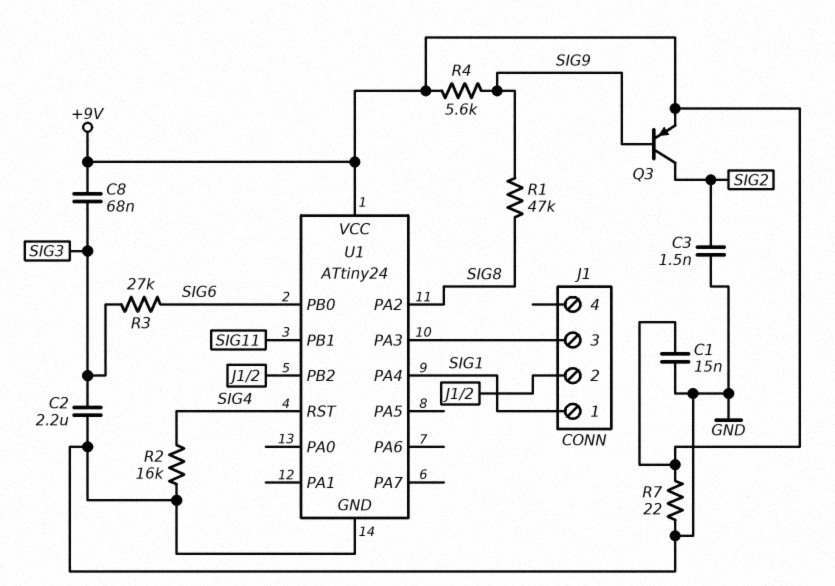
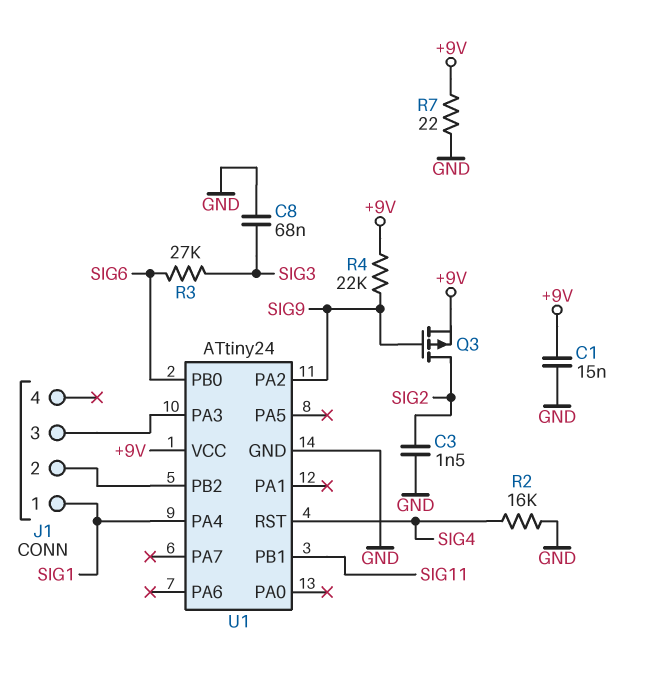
C2: 2.2uF (GND, SIG3) -> none
C8: 68nF (+9V, SIG3) -> 68nF (GND, SIG3)
Q3: PNP (B SIG9, C SIG2, E +9V) -> PMOS (G SIG9, D SIG2, S +9V)
R1: 47k (SIG8, SIG9) -> none
R4: 5.6k (+9V, SIG9) -> 22k (+9V, SIG9)
U1 pin PA2: SIG8 -> SIG9

